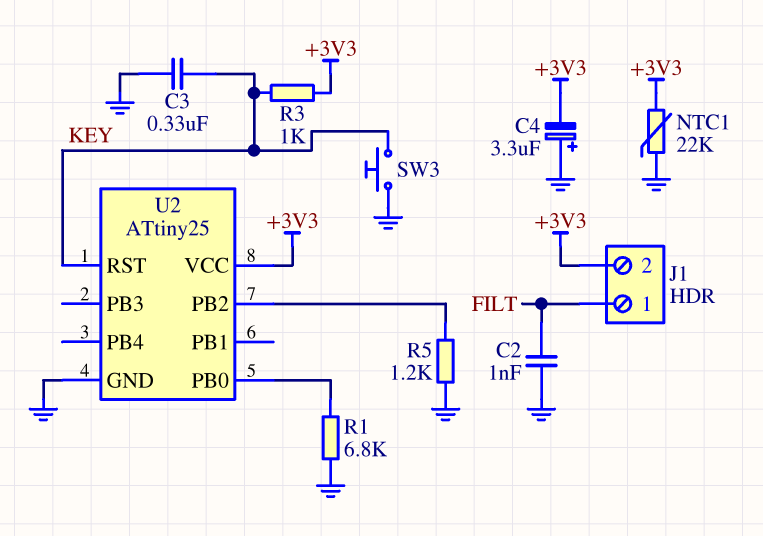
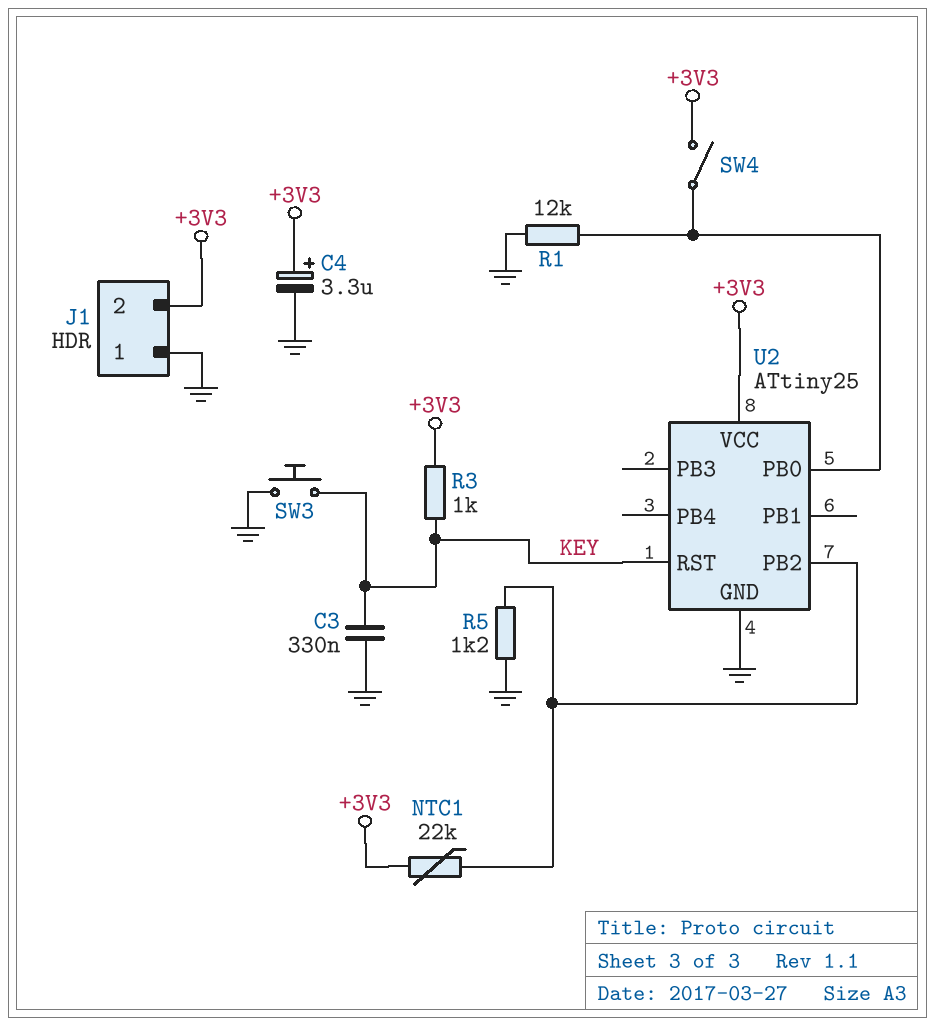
C2: 1nF (FILT, GND) -> none
C4: 3.3uF (plus GND, minus +3V3) -> 3.3uF (plus +3V3, minus GND)
J1 pin 1: FILT -> GND
NTC1: 22k (+3V3, GND) -> 22k (+3V3, U2/PB2)
R1: 6.8k (GND, U2/PB0) -> 12k (GND, U2/PB0)
SW4: none -> switch (+3V3, U2/PB0)

